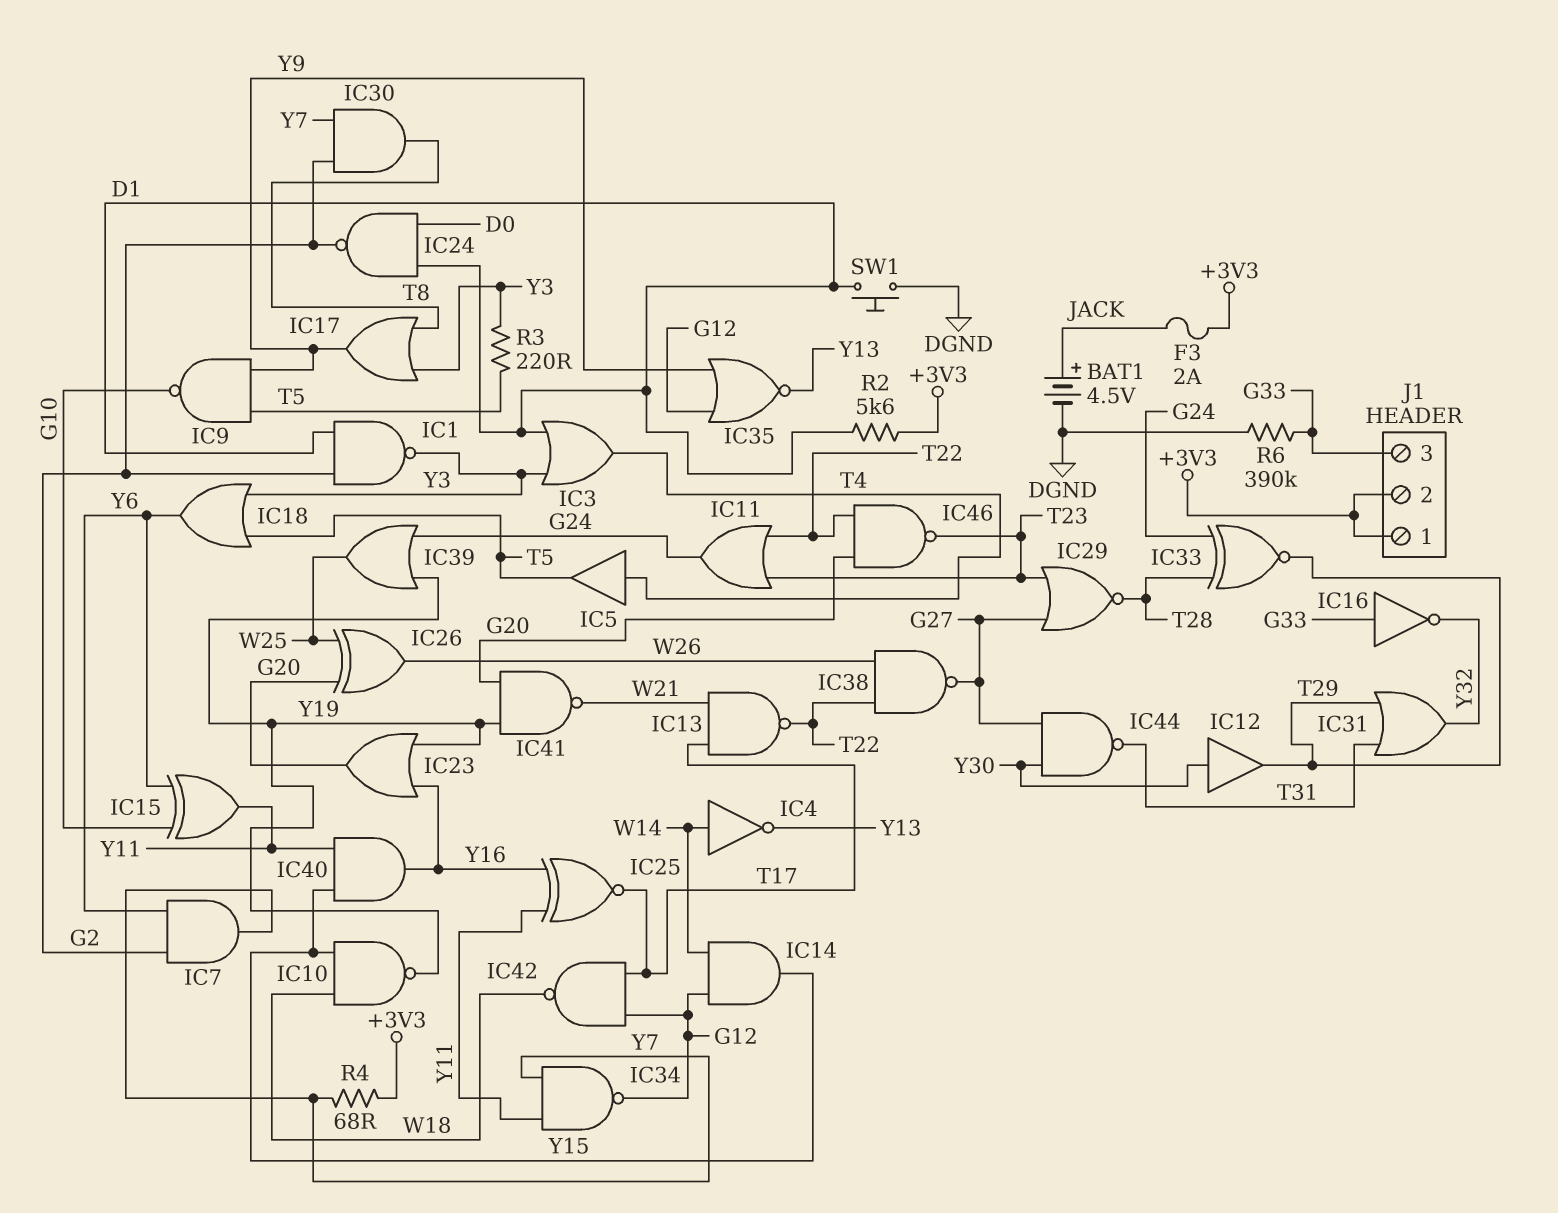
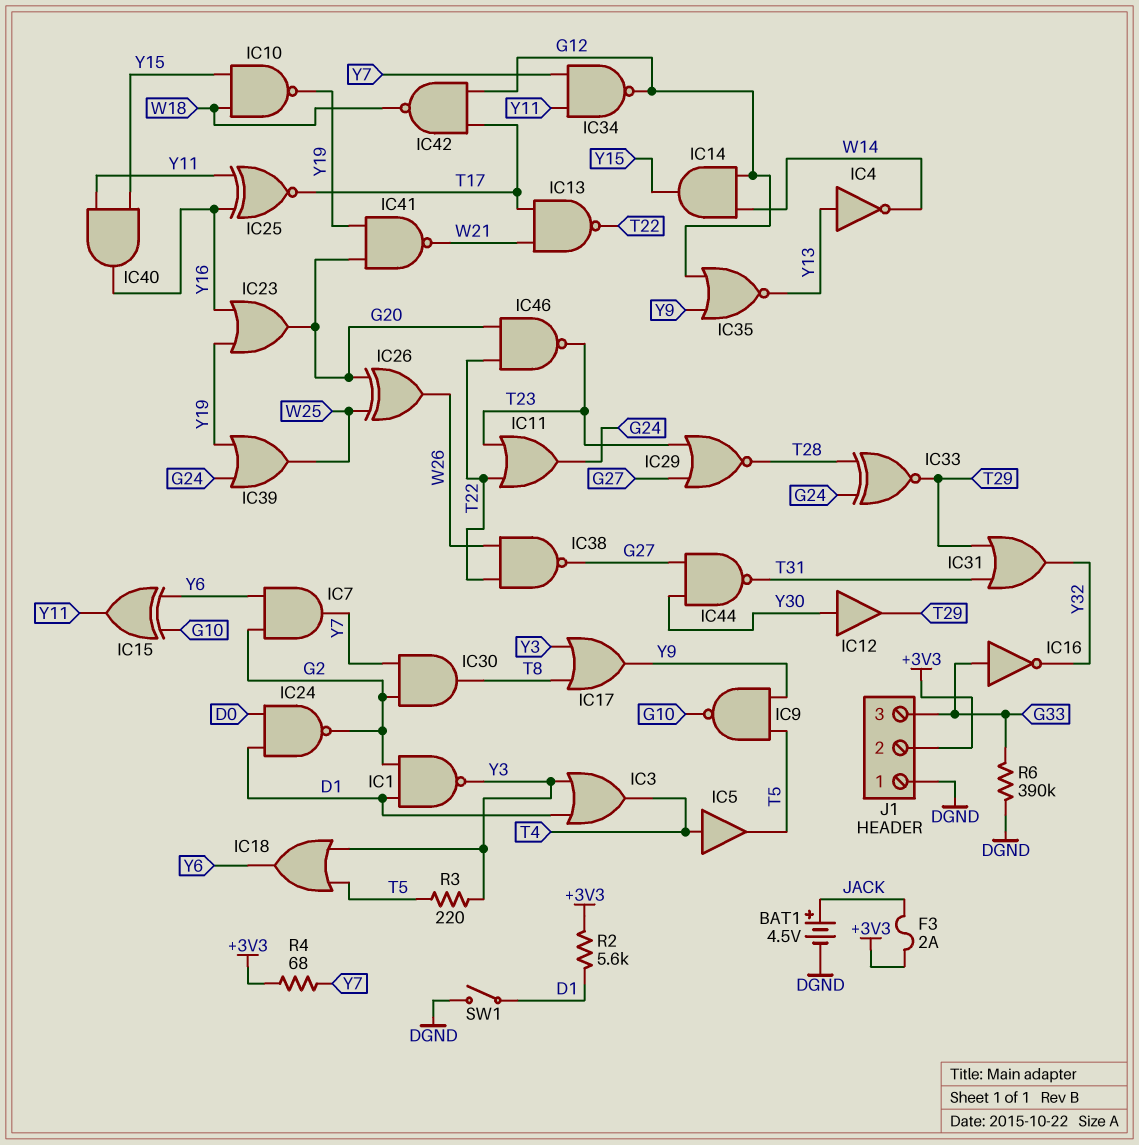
IC4: NOT (in W14, out Y13) -> NOT (in Y13, out W14)
J1 pin 1: +3V3 -> DGND
SW1: button (D1, DGND) -> switch (D1, DGND)

